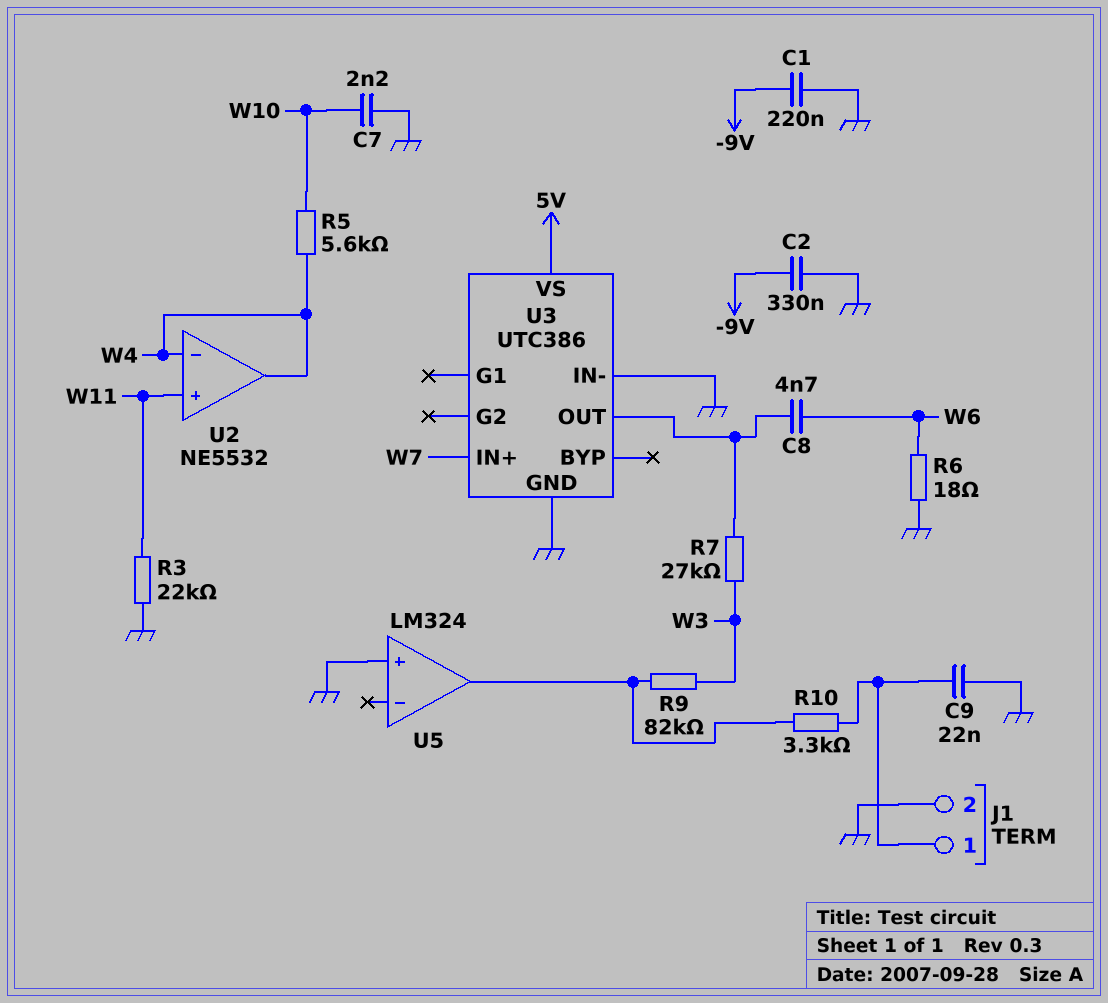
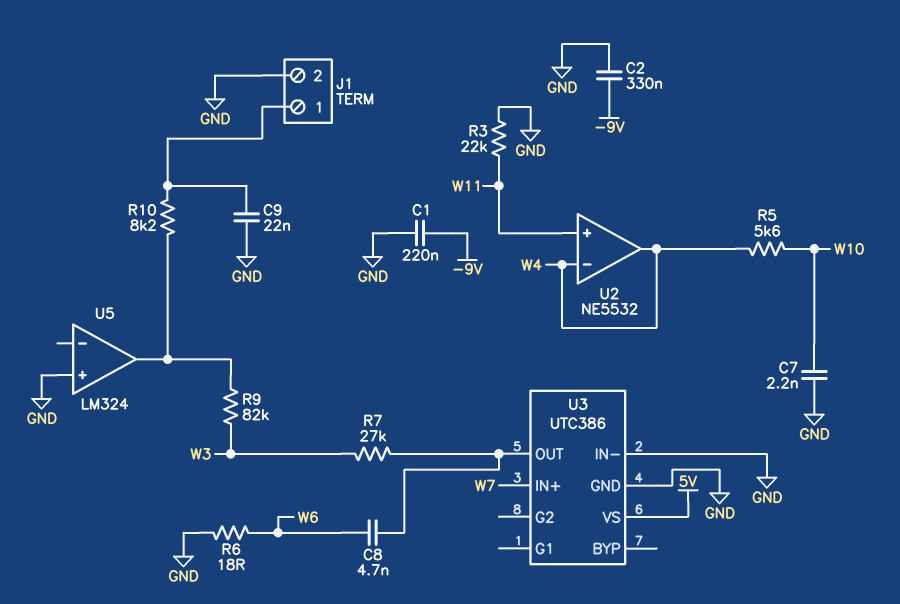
R10: 3.3k (J1/1, U5/out) -> 8.2k (J1/1, U5/out)

